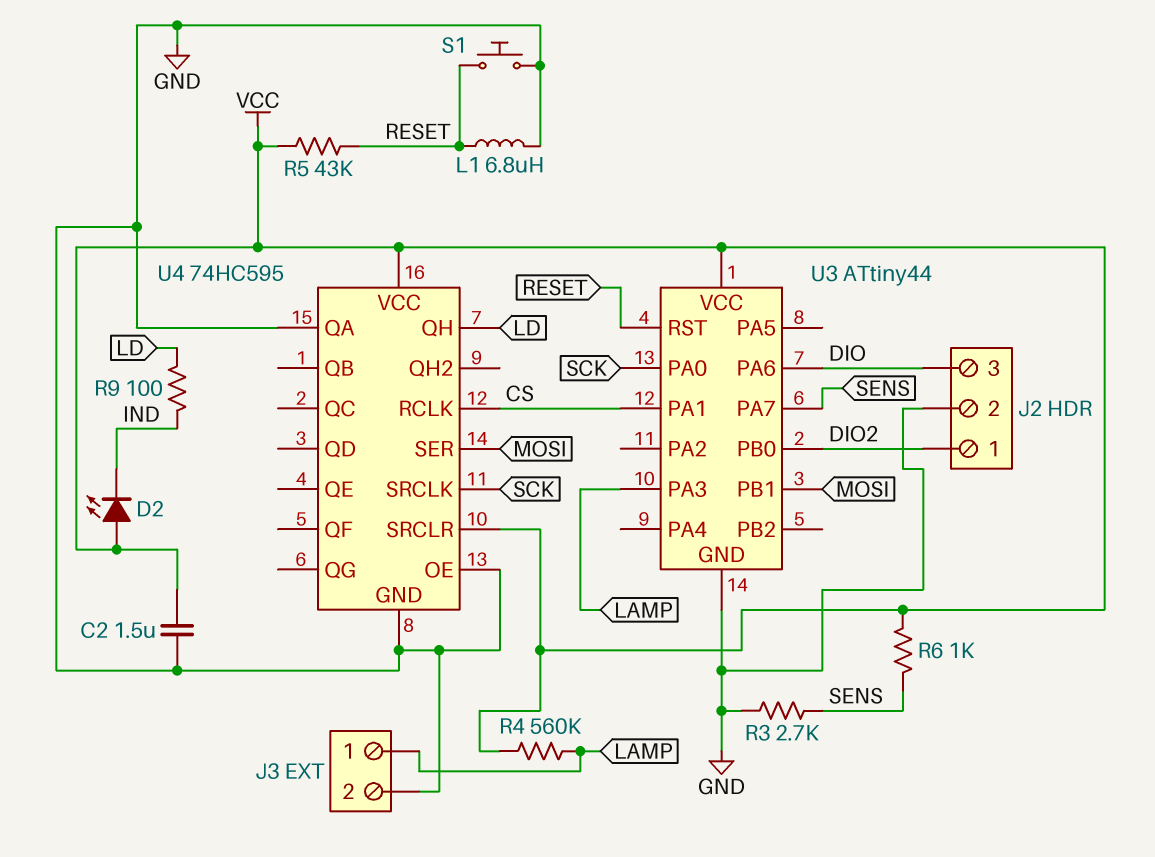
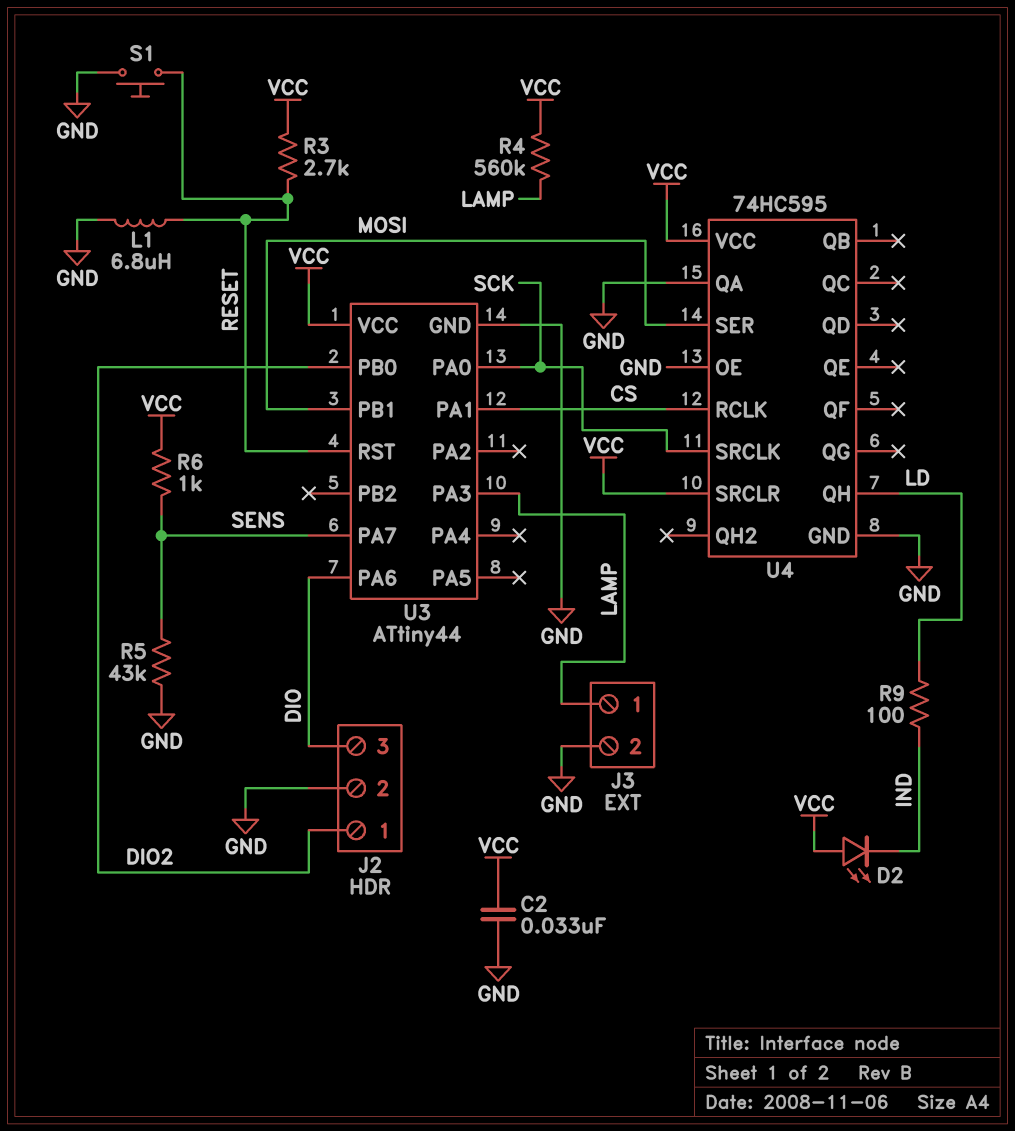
C2: 1.5uF (GND, VCC) -> 33nF (GND, VCC)
R3: 2.7k (GND, SENS) -> 2.7k (RESET, VCC)
R5: 43k (RESET, VCC) -> 43k (GND, SENS)

